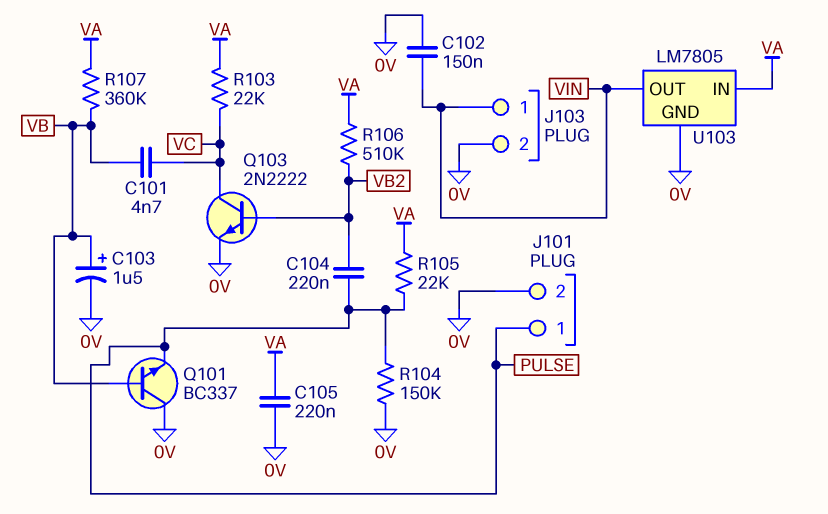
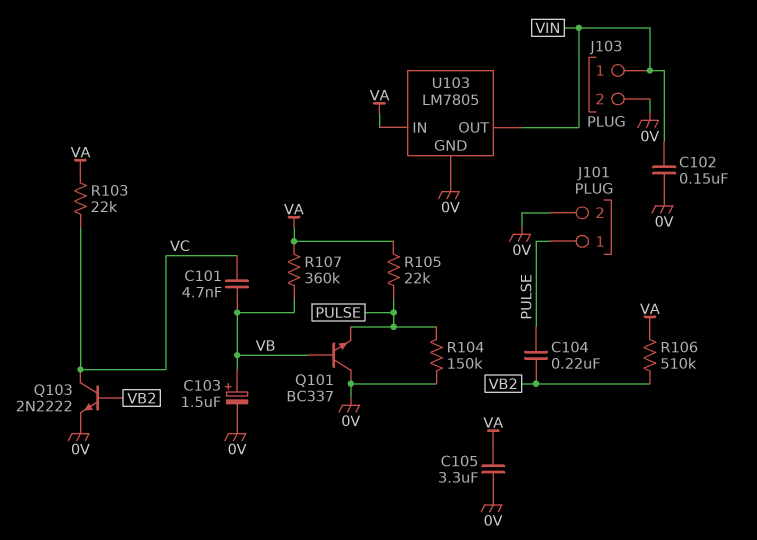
C105: 220nF (0V, VA) -> 3.3uF (0V, VA)

